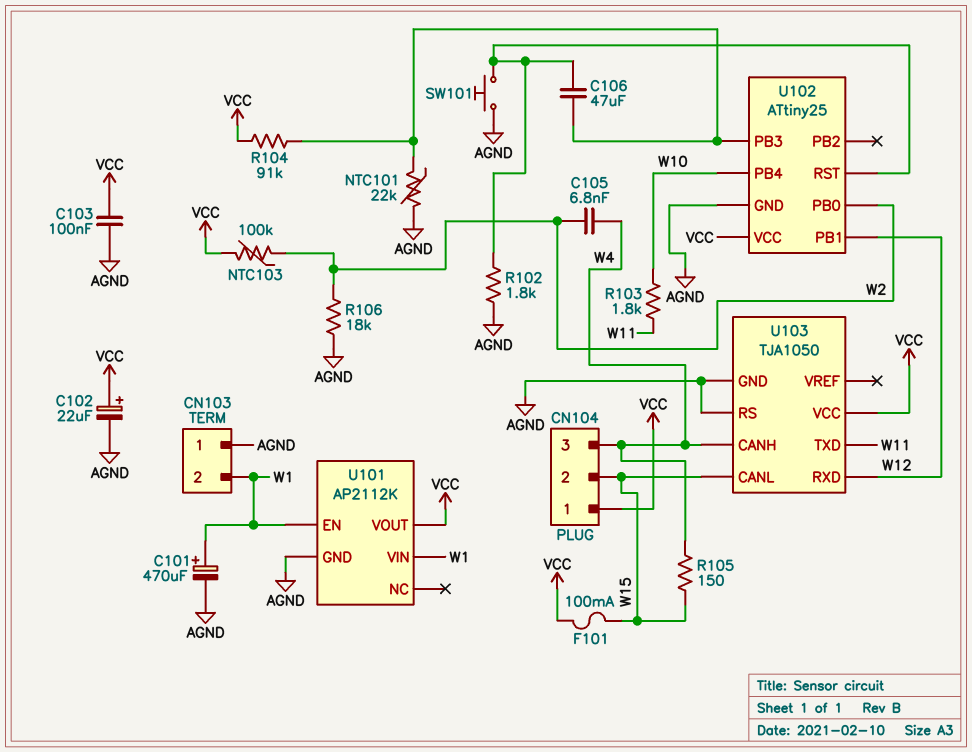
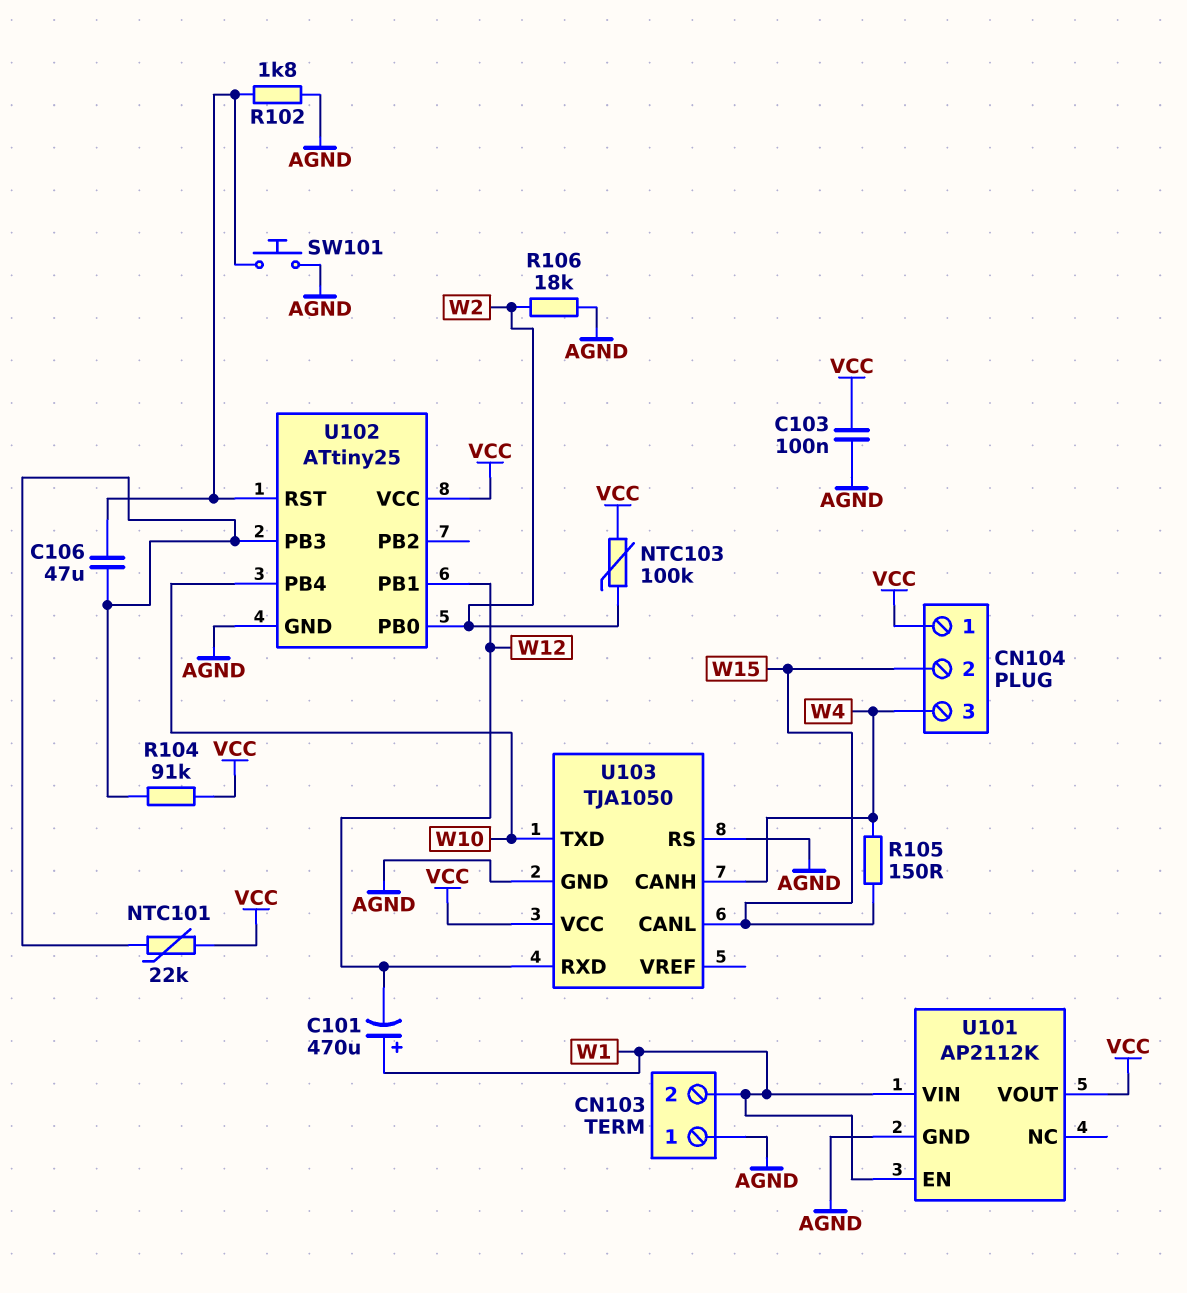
C101: 470uF (plus W1, minus AGND) -> 470uF (plus W1, minus W12)
C102: 22uF (plus VCC, minus AGND) -> none
C105: 6.8nF (W2, W4) -> none
F101: 100mA (VCC, W15) -> none
NTC101: 22k (AGND, U102/PB3) -> 22k (U102/PB3, VCC)
R103: 1.8k (W10, W11) -> none
U103 pin TXD: W11 -> W10

